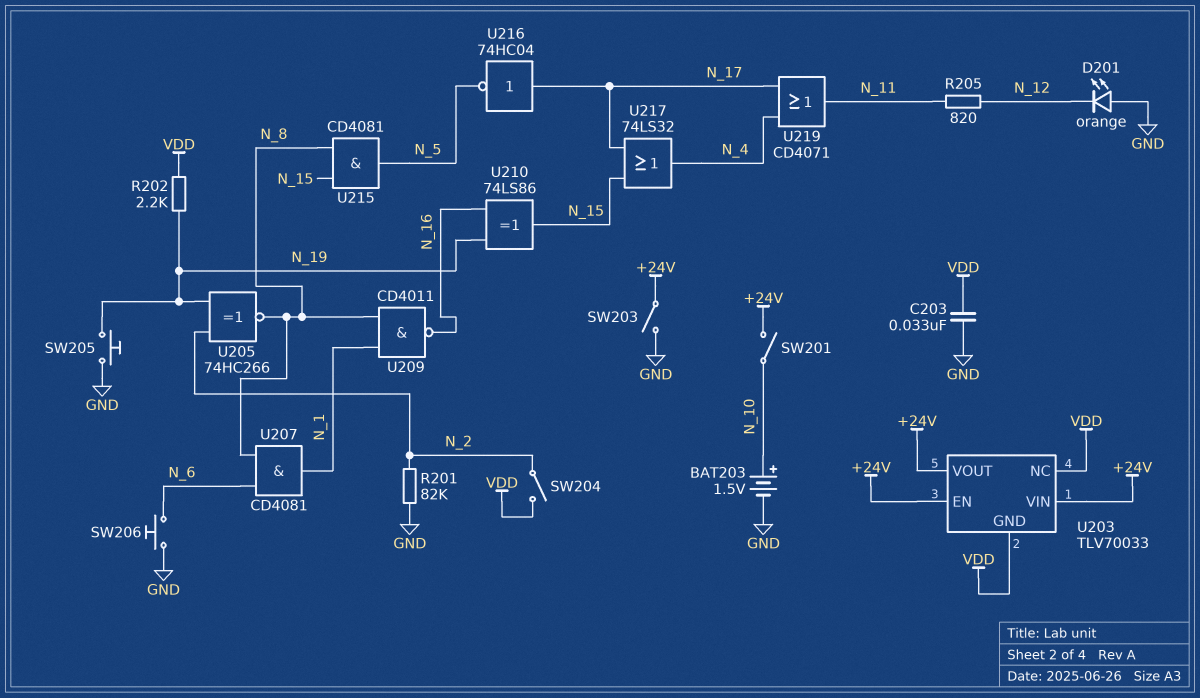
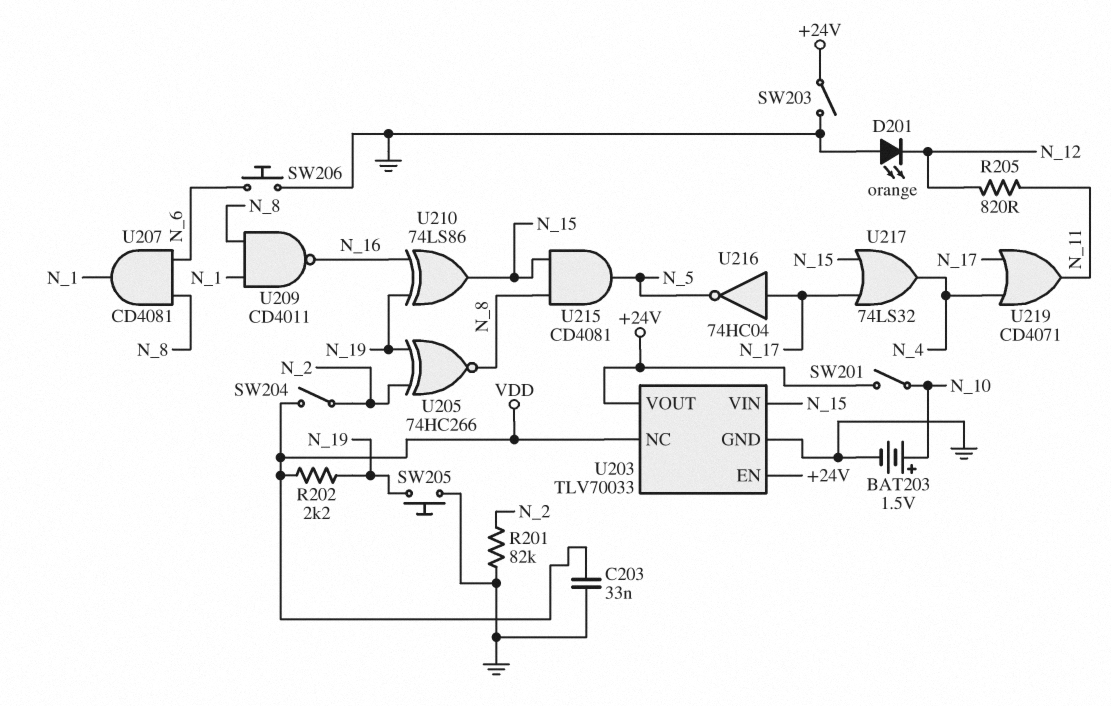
U203 pin GND: VDD -> GND
U203 pin VIN: +24V -> N_15

